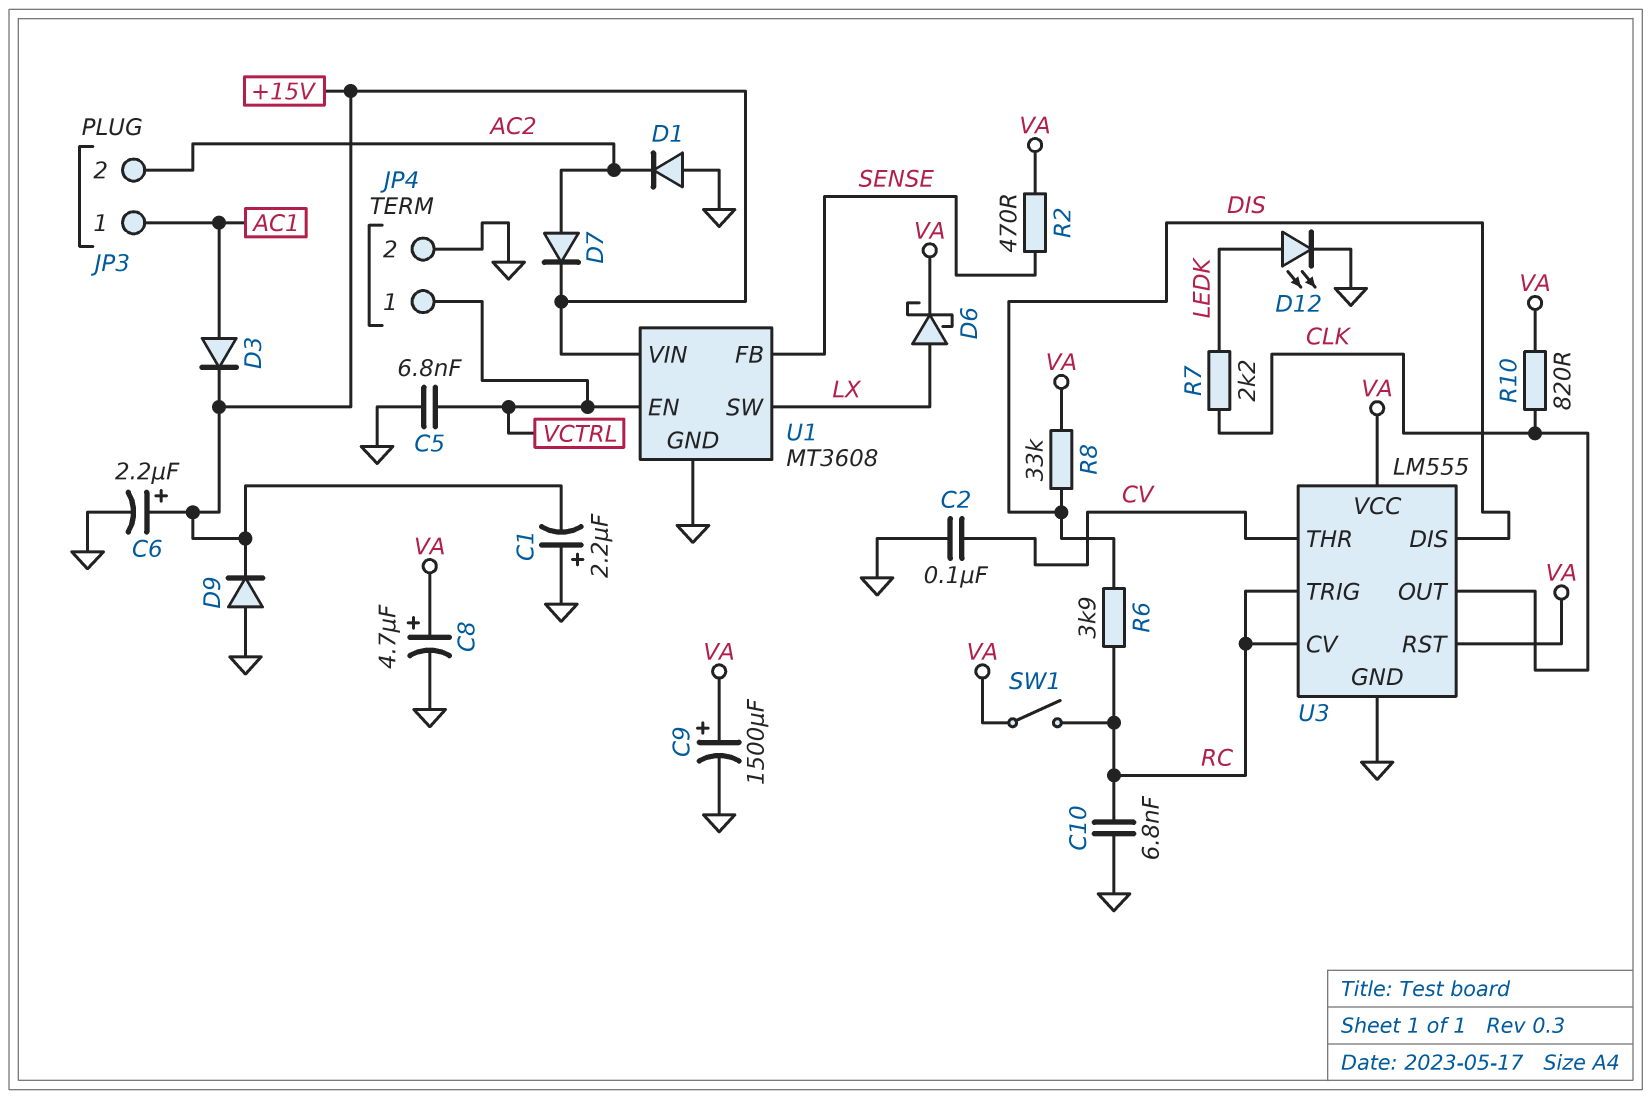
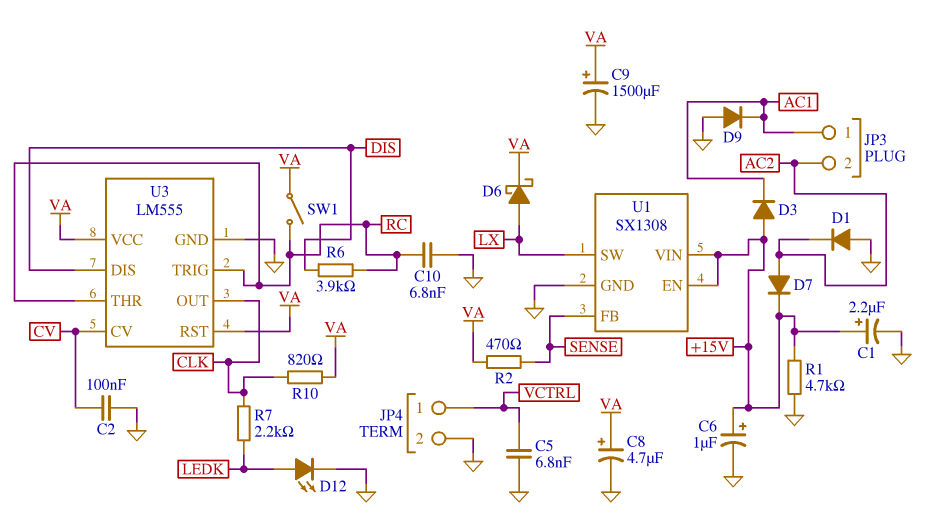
C1: 2.2uF (plus GND, minus +15V) -> 2.2uF (plus +15V, minus GND)
C6: 2.2uF (plus +15V, minus GND) -> 1uF (plus +15V, minus GND)
D3: diode (A AC1, K +15V) -> diode (A +15V, K AC1)
D9: diode (A GND, K +15V) -> diode (A GND, K AC1)
R1: none -> 4.7k (+15V, GND)
R8: 33k (DIS, VA) -> none
U1: MT3608 -> SX1308
U1 pin EN: VCTRL -> +15V
U3 pin CV: RC -> CV
U3 pin THR: CV -> RC

